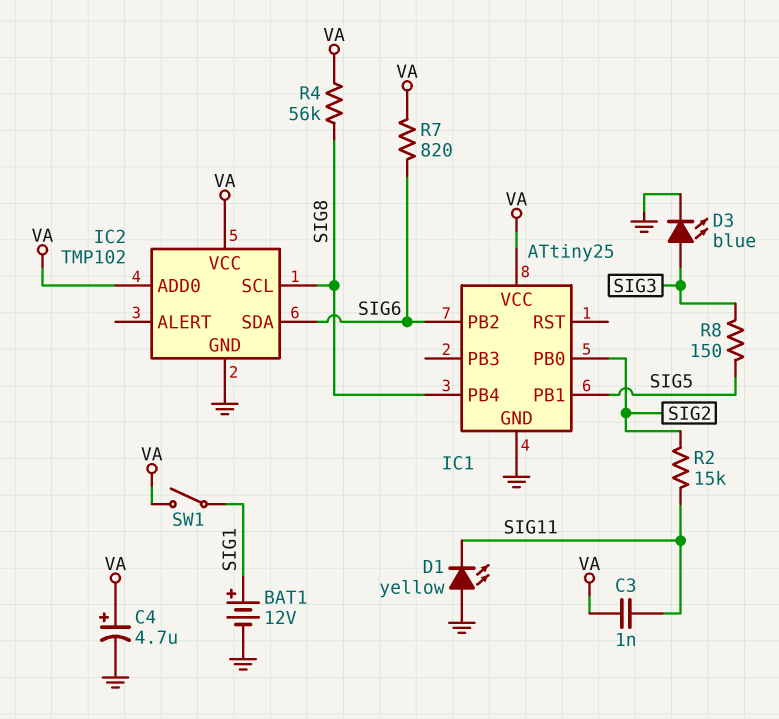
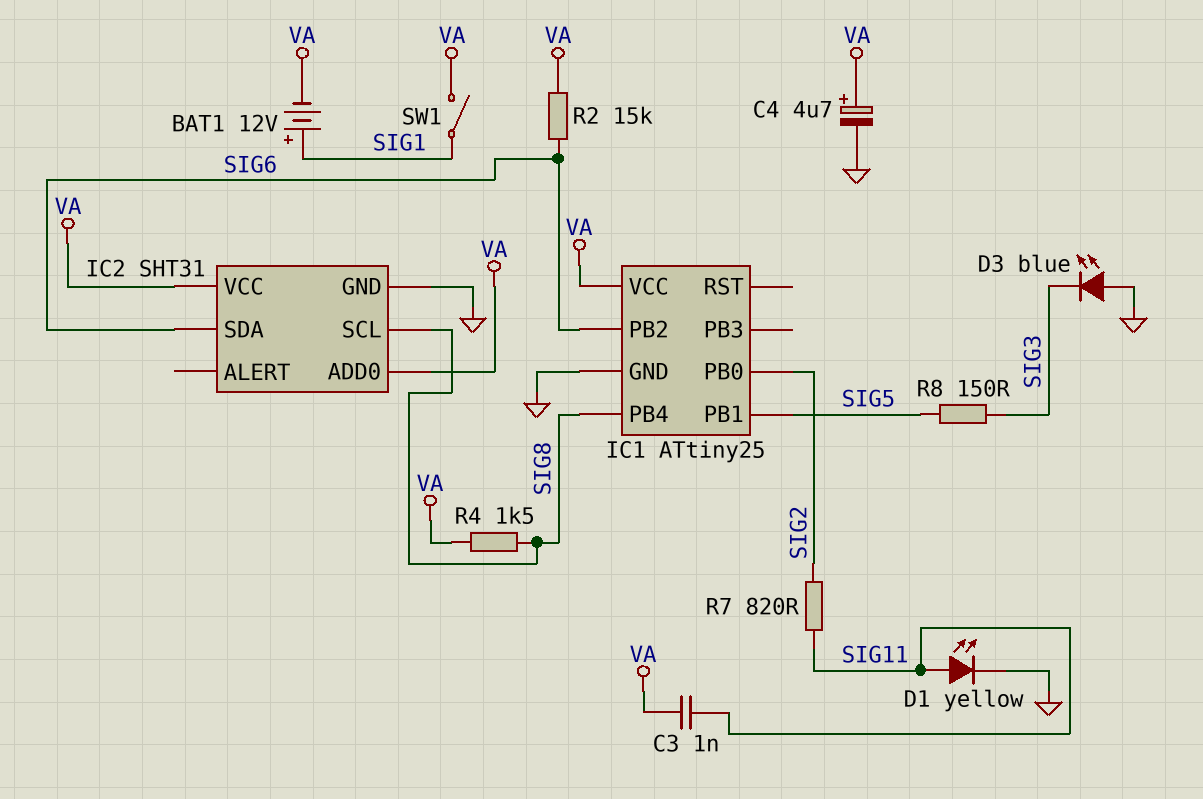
BAT1: 12V (plus SIG1, minus GND) -> 12V (plus SIG1, minus VA)
D1: LED yellow (A GND, K SIG11) -> LED yellow (A SIG11, K GND)
D3: LED blue (A SIG3, K GND) -> LED blue (A GND, K SIG3)
IC2: TMP102 -> SHT31
R2: 15k (SIG2, SIG11) -> 15k (SIG6, VA)
R4: 56k (SIG8, VA) -> 1.5k (SIG8, VA)
R7: 820 (SIG6, VA) -> 820 (SIG2, SIG11)

